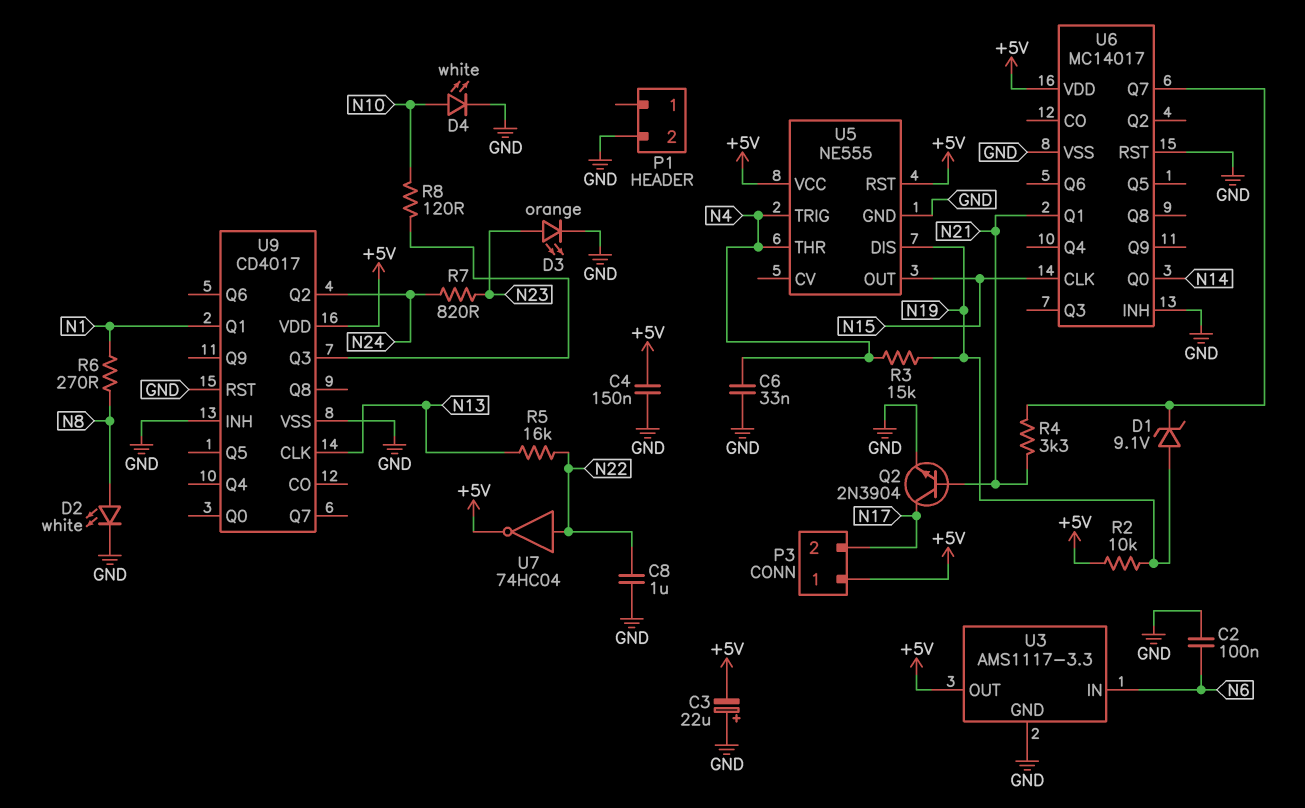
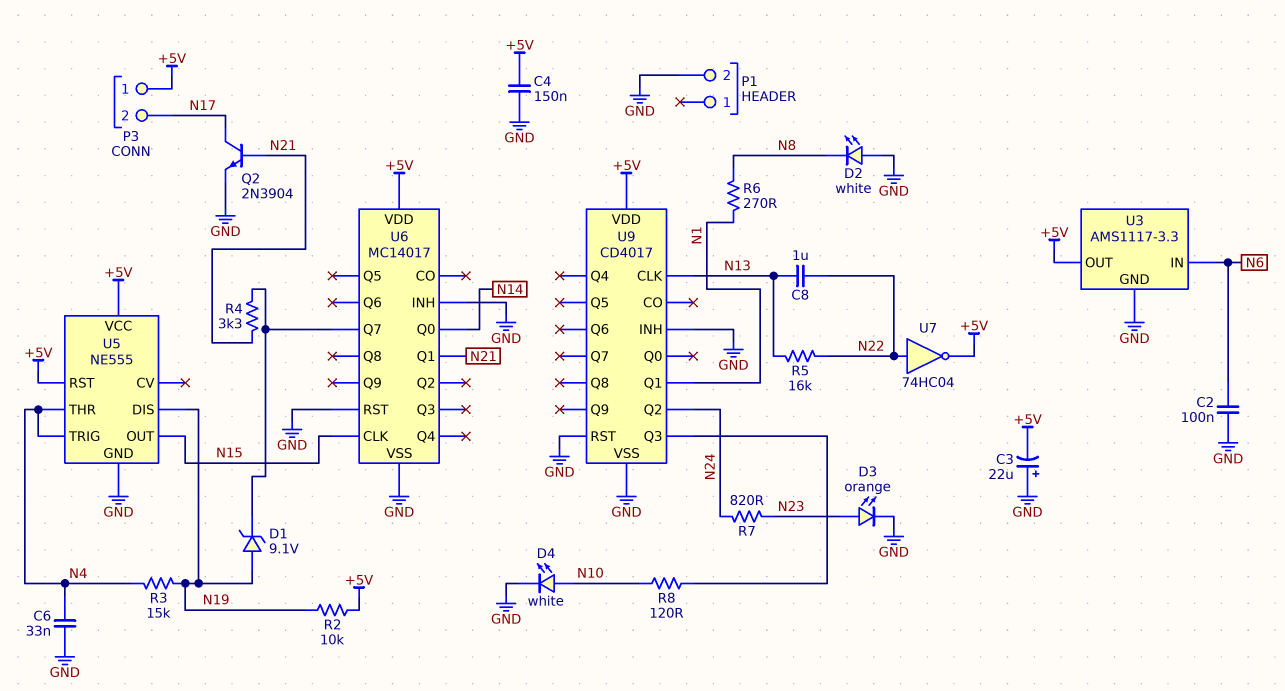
C8: 1uF (GND, N22) -> 1uF (N13, N22)
D2: LED white (A N8, K GND) -> LED white (A GND, K N8)

